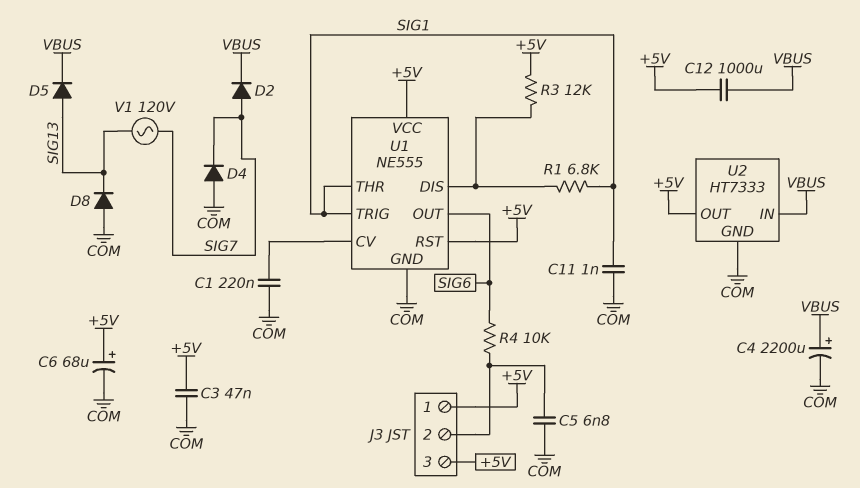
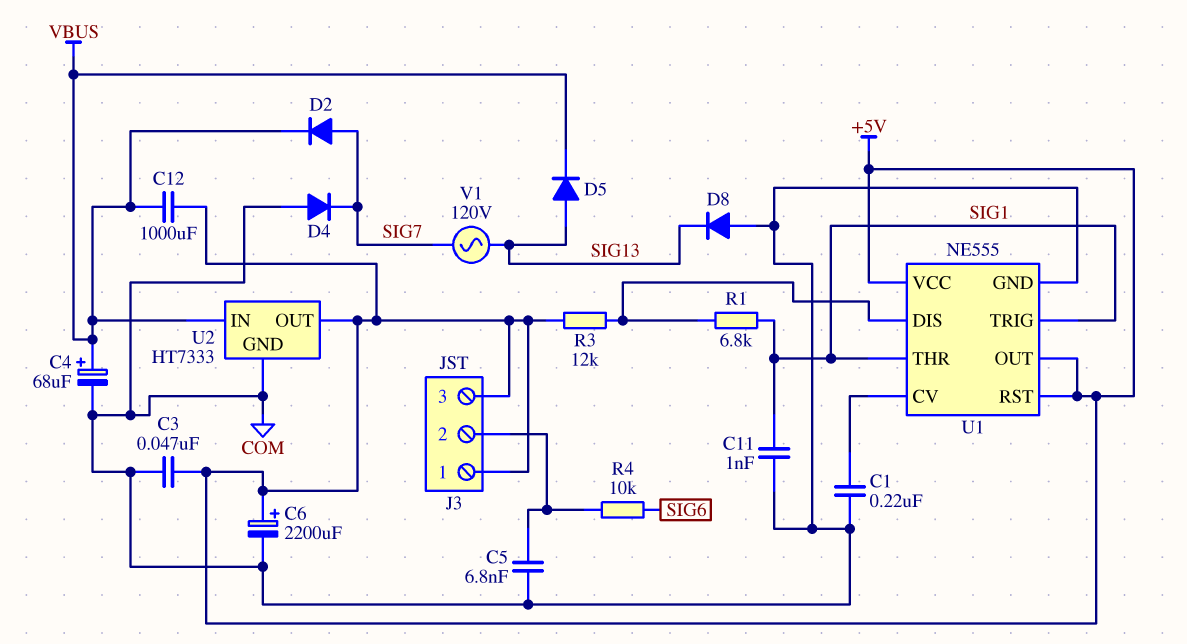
C4: 2200uF (plus VBUS, minus COM) -> 68uF (plus VBUS, minus COM)
C6: 68uF (plus +5V, minus COM) -> 2200uF (plus +5V, minus COM)
U1 pin OUT: SIG6 -> +5V

